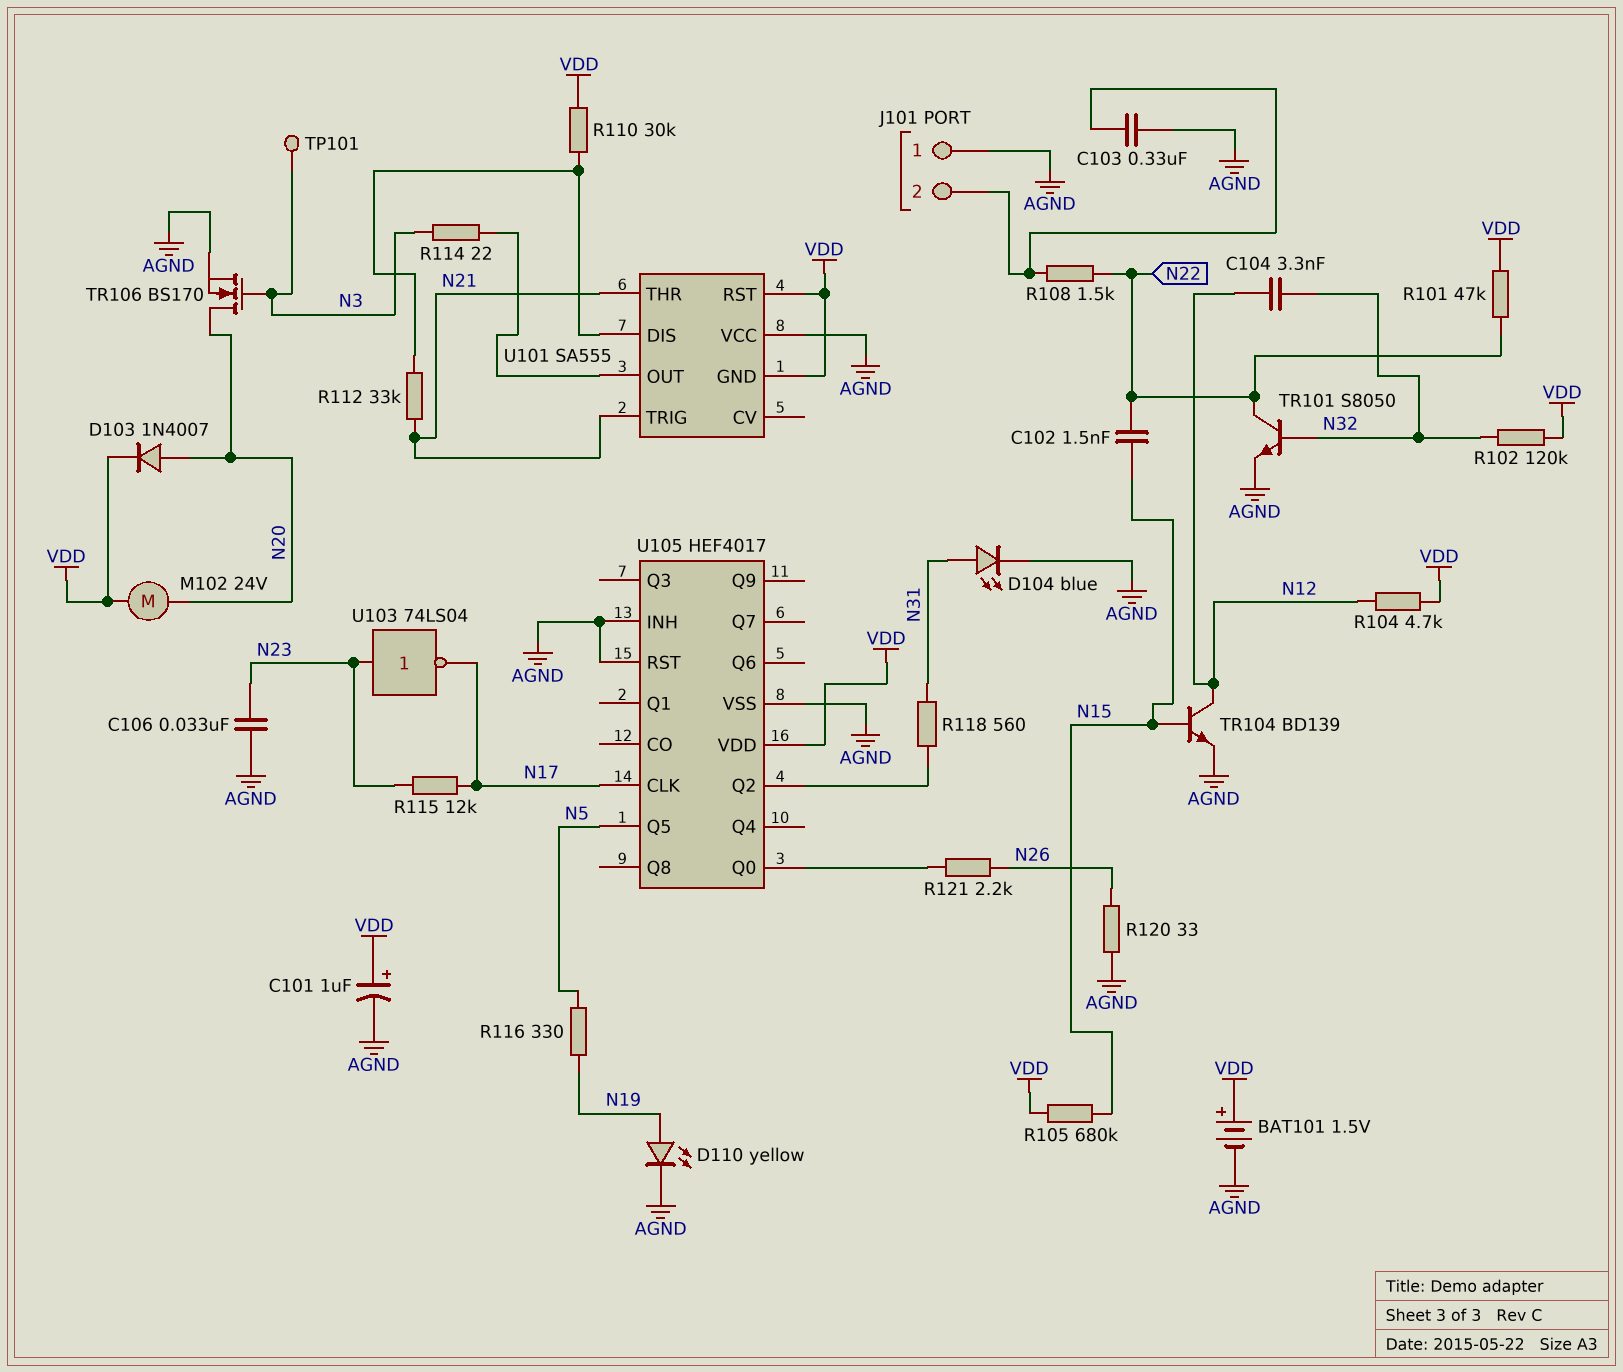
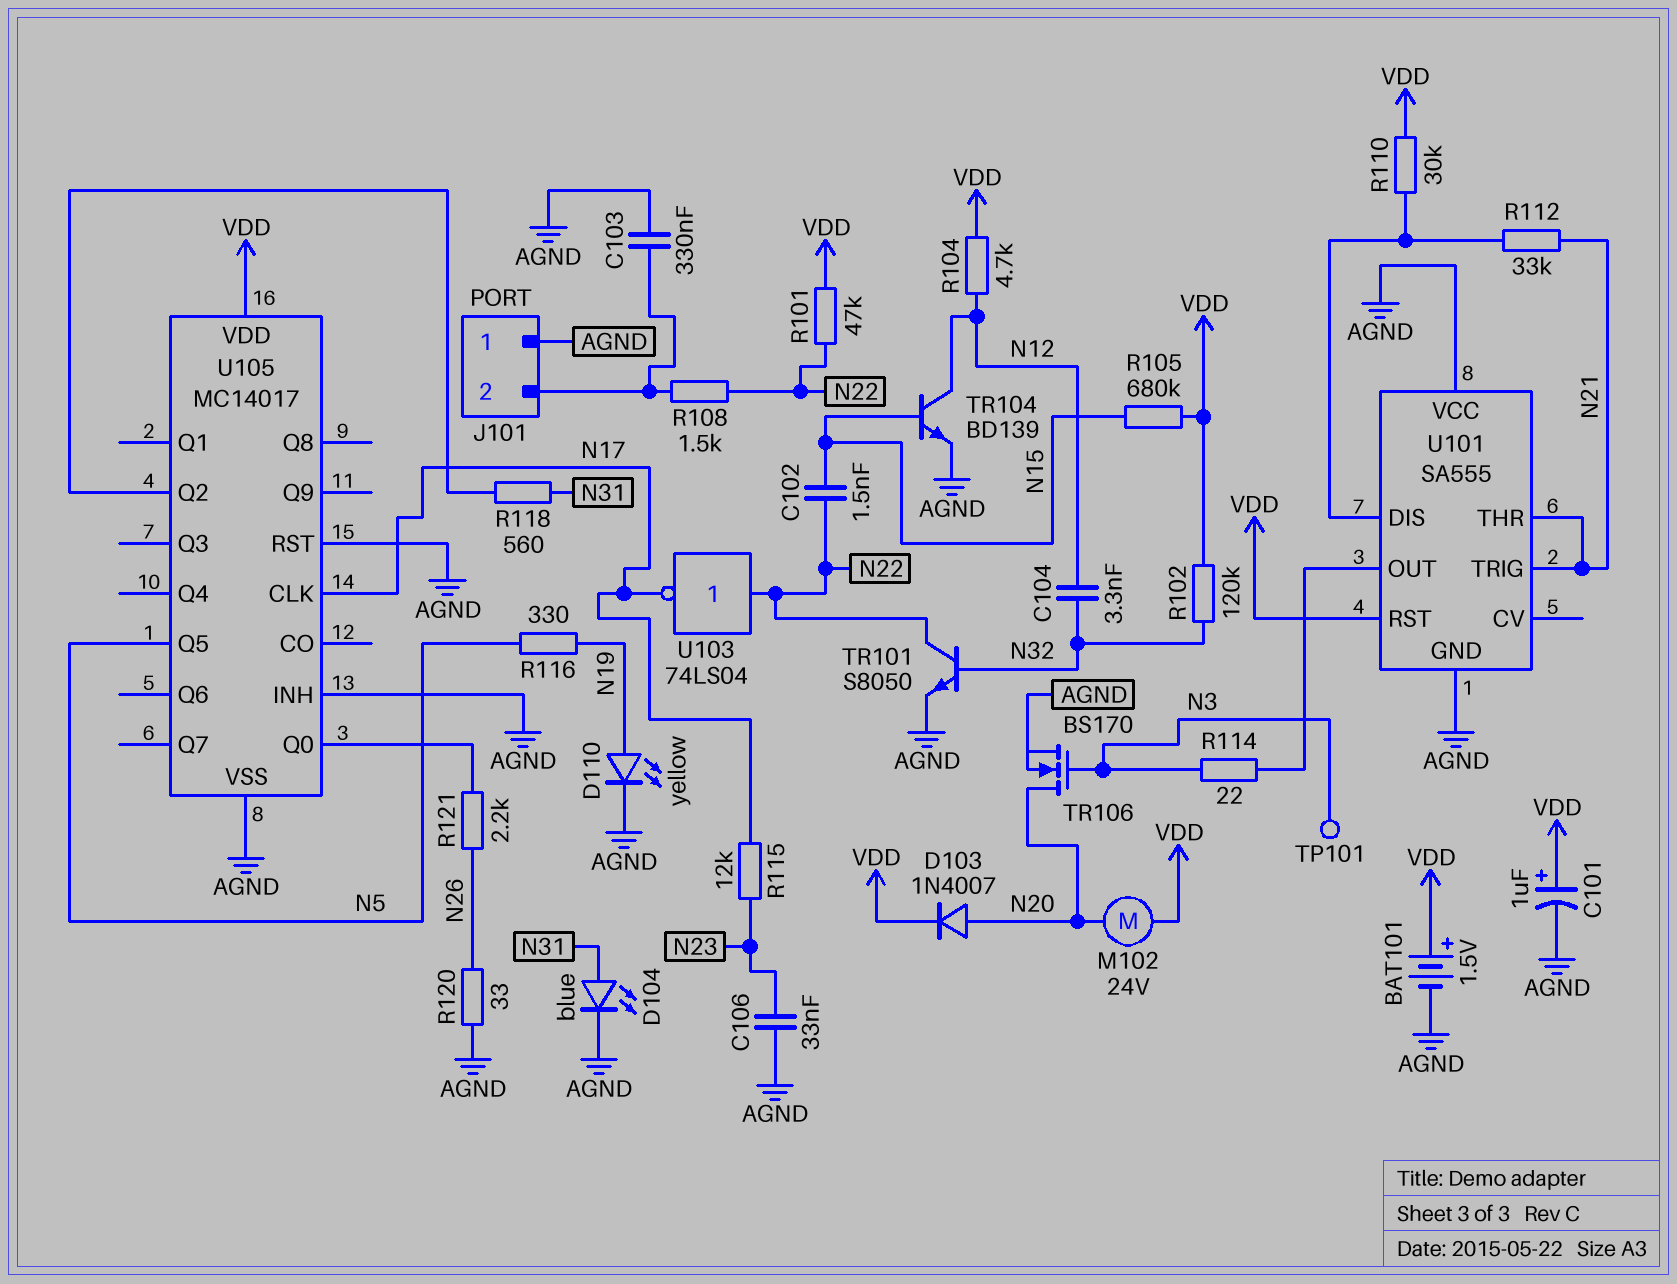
U101 pin GND: VDD -> AGND
U103: NOT 74LS04 (in N23, out N17) -> NOT 74LS04 (in N22, out N17)
U105: HEF4017 -> MC14017

